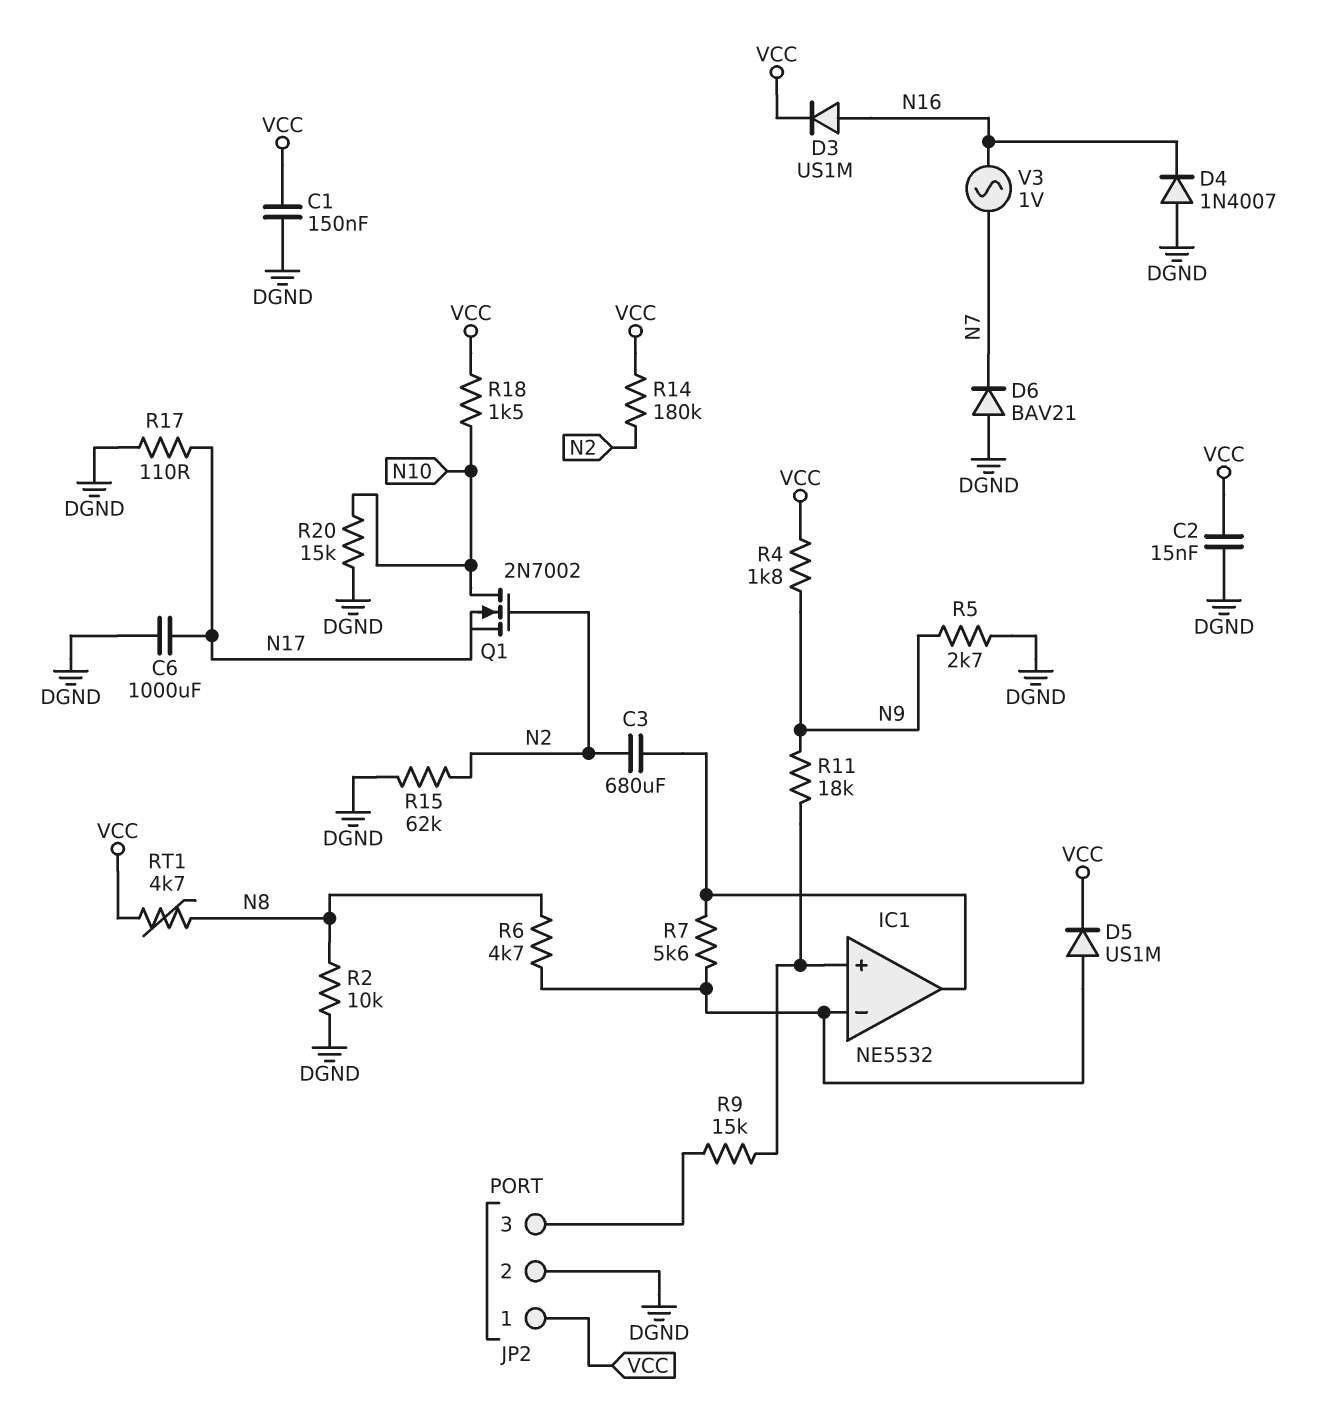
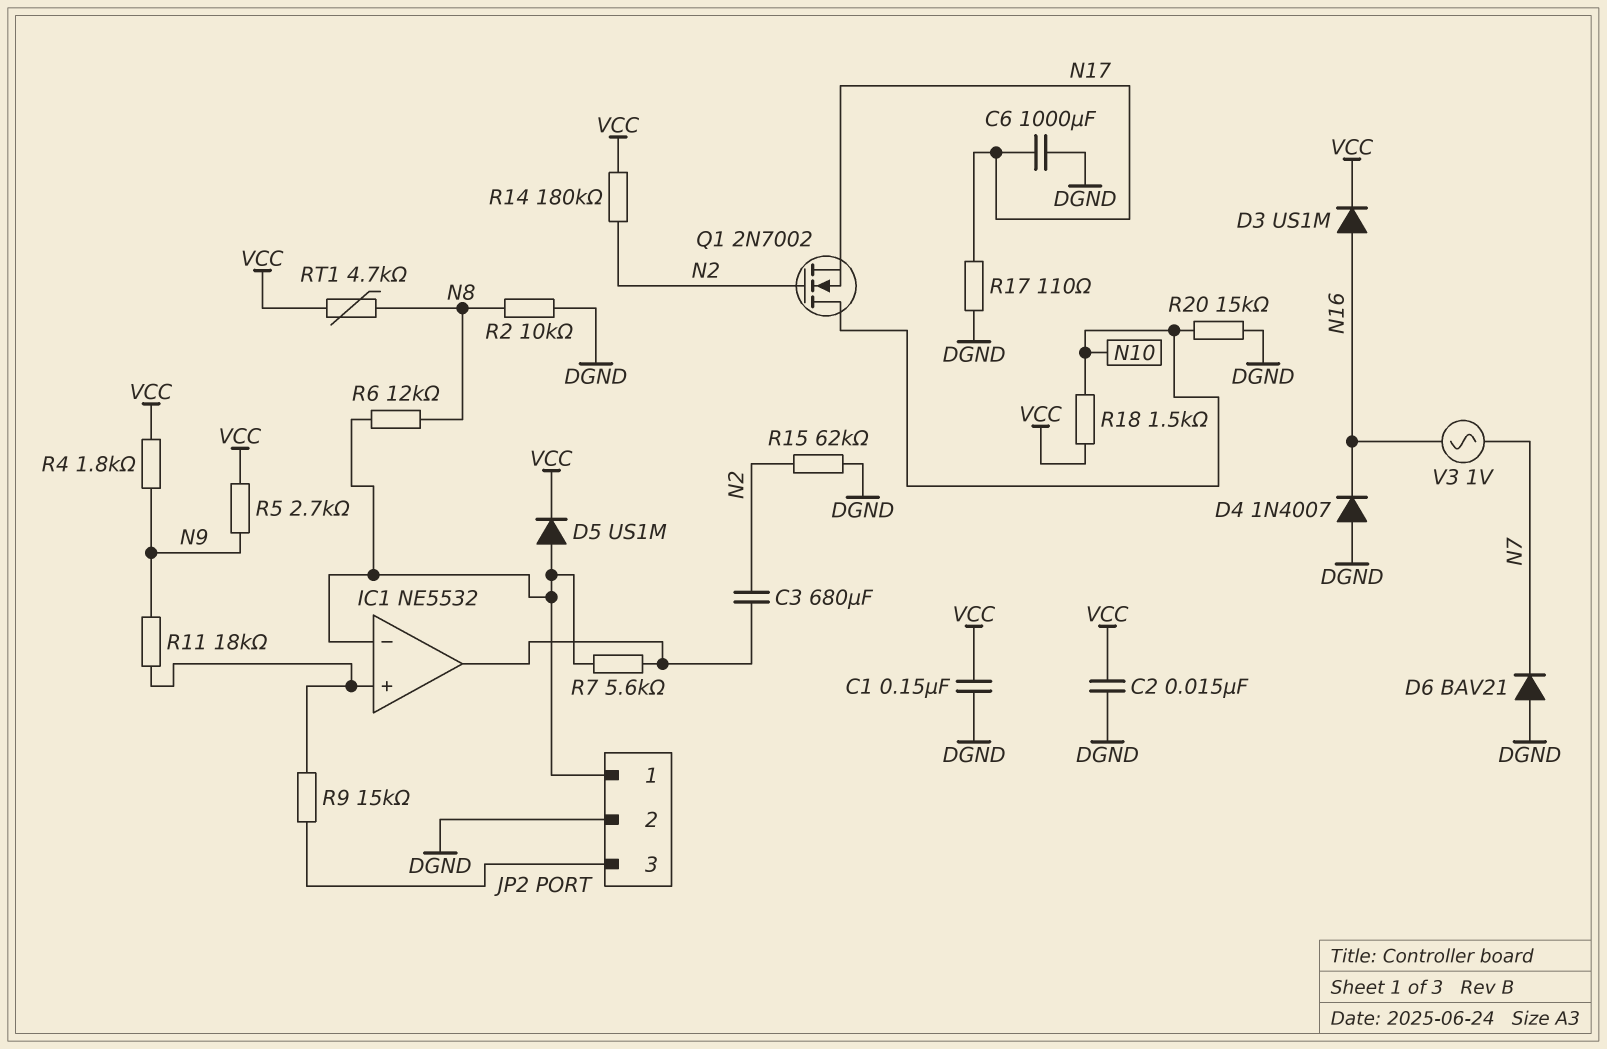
JP2 pin 1: VCC -> IC1/in-
R5: 2.7k (DGND, N9) -> 2.7k (N9, VCC)
R6: 4.7k (IC1/in-, N8) -> 12k (IC1/in-, N8)

